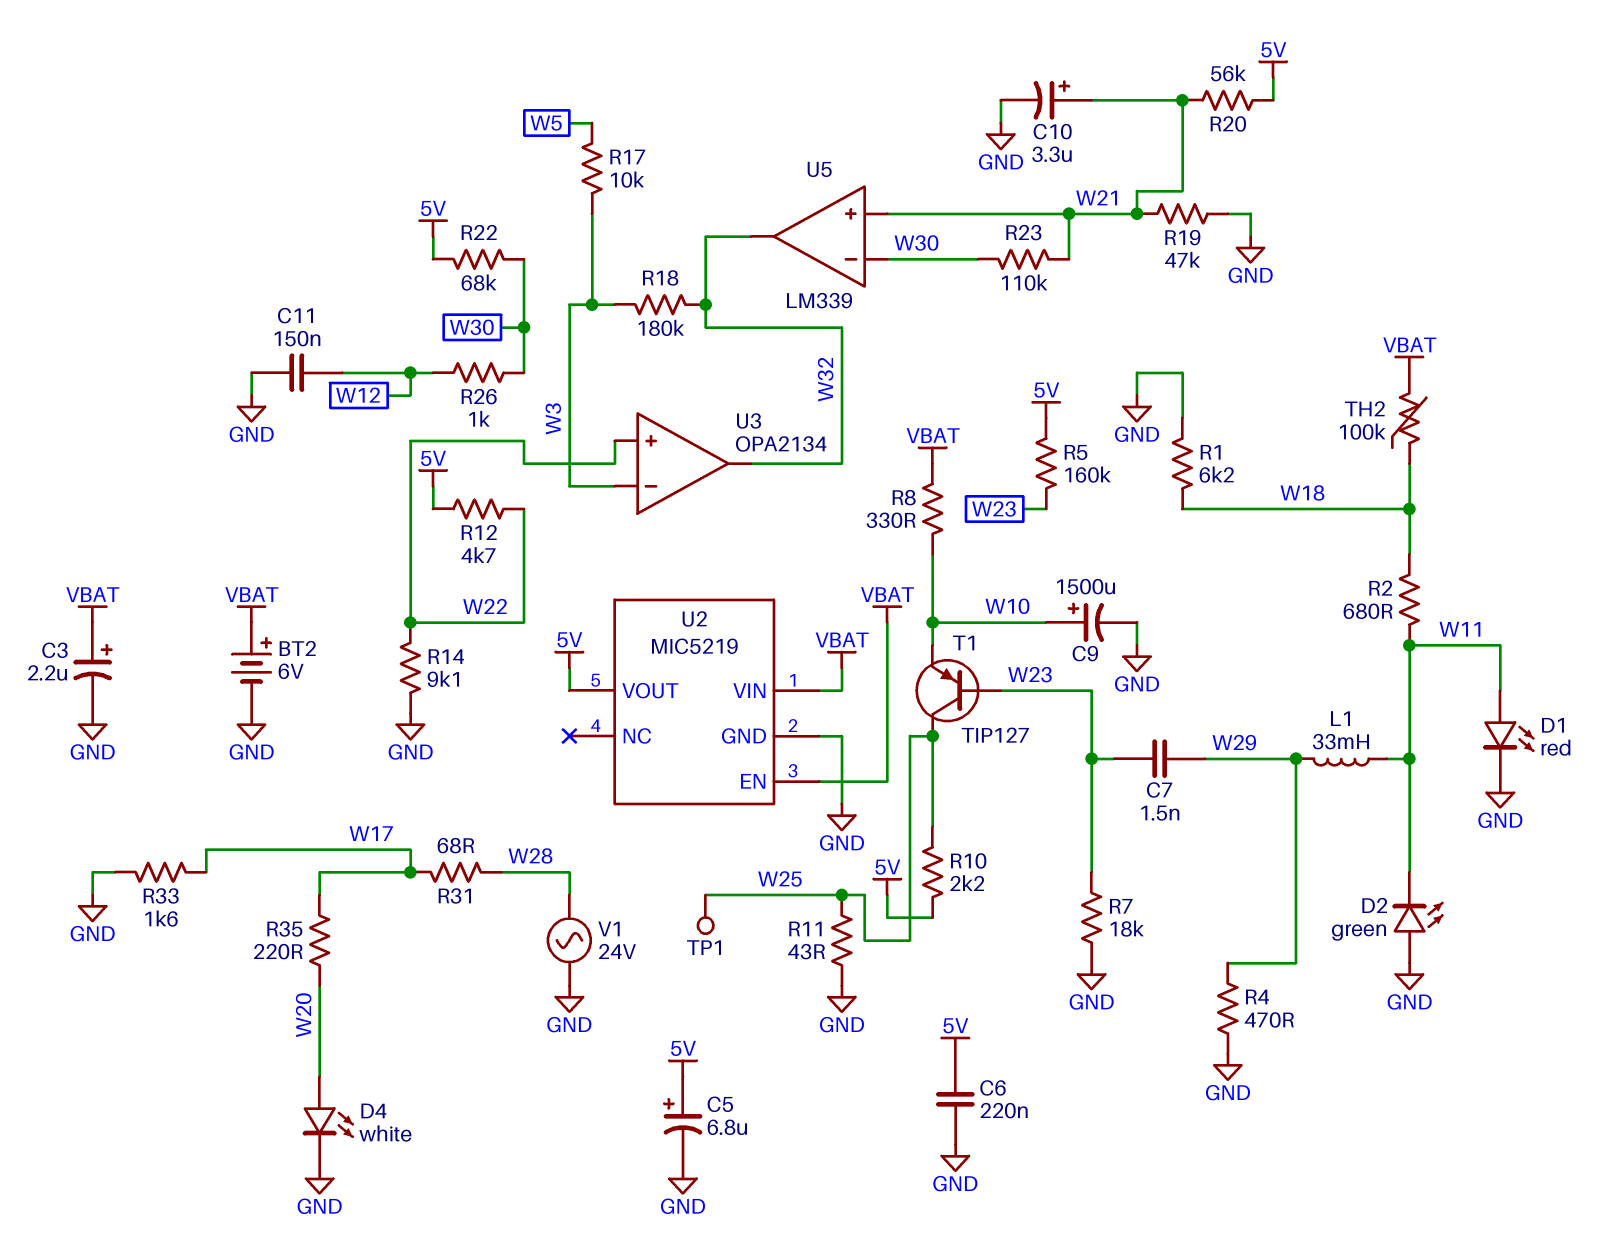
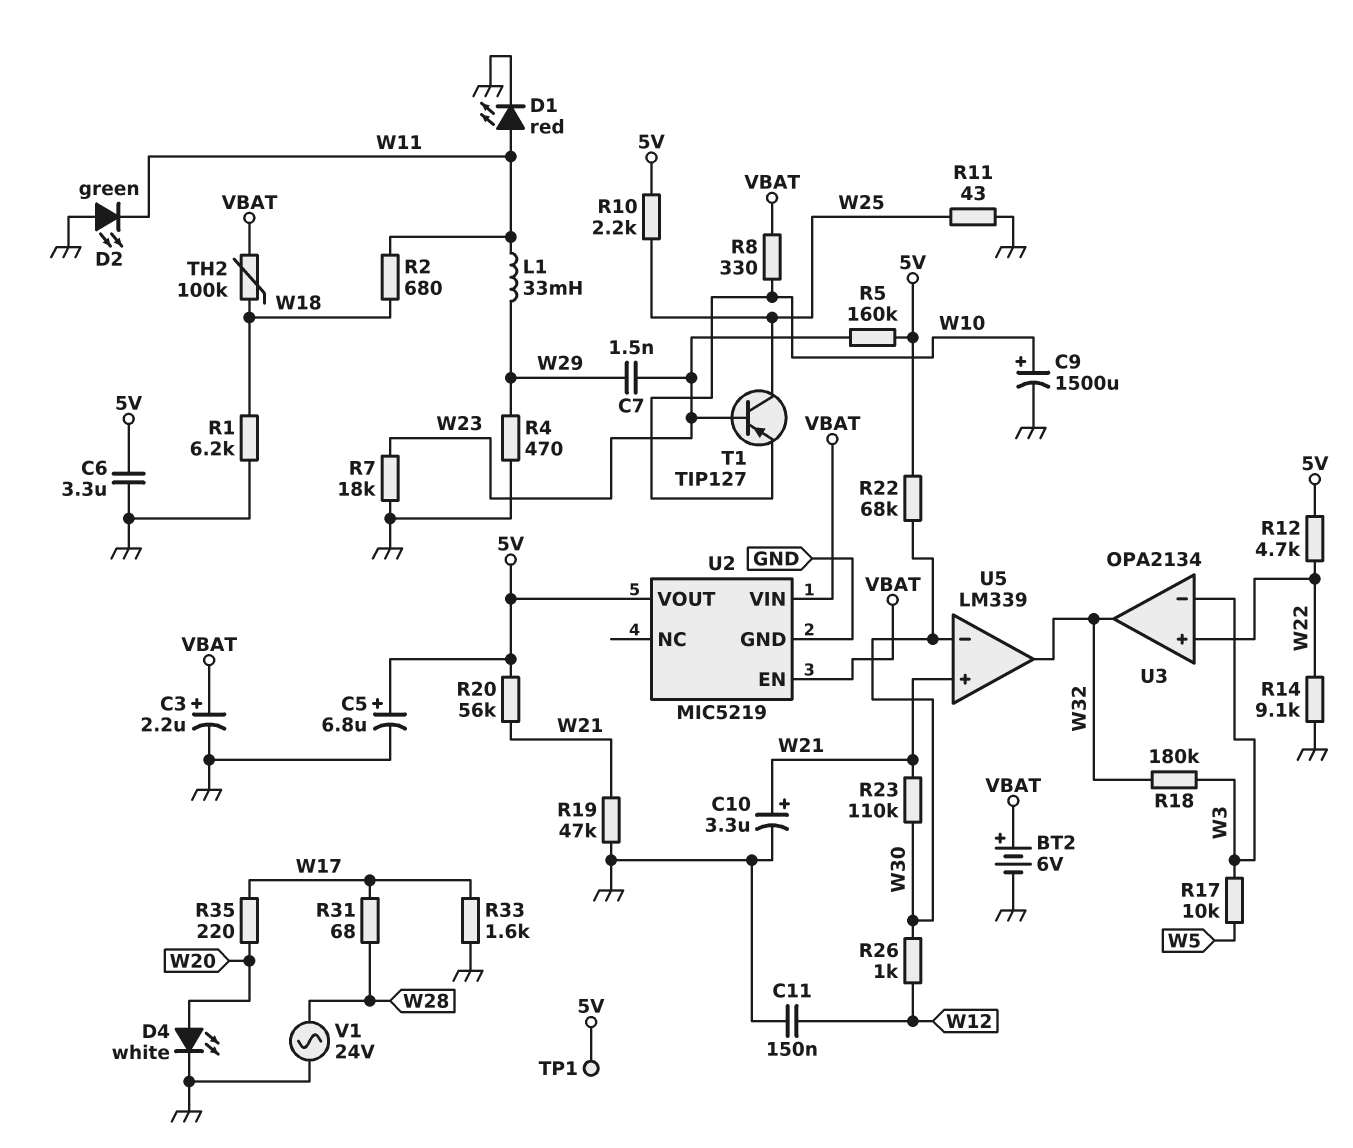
C6: 220nF (5V, GND) -> 3.3uF (5V, GND)
TP1: test point (W25) -> test point (5V)

